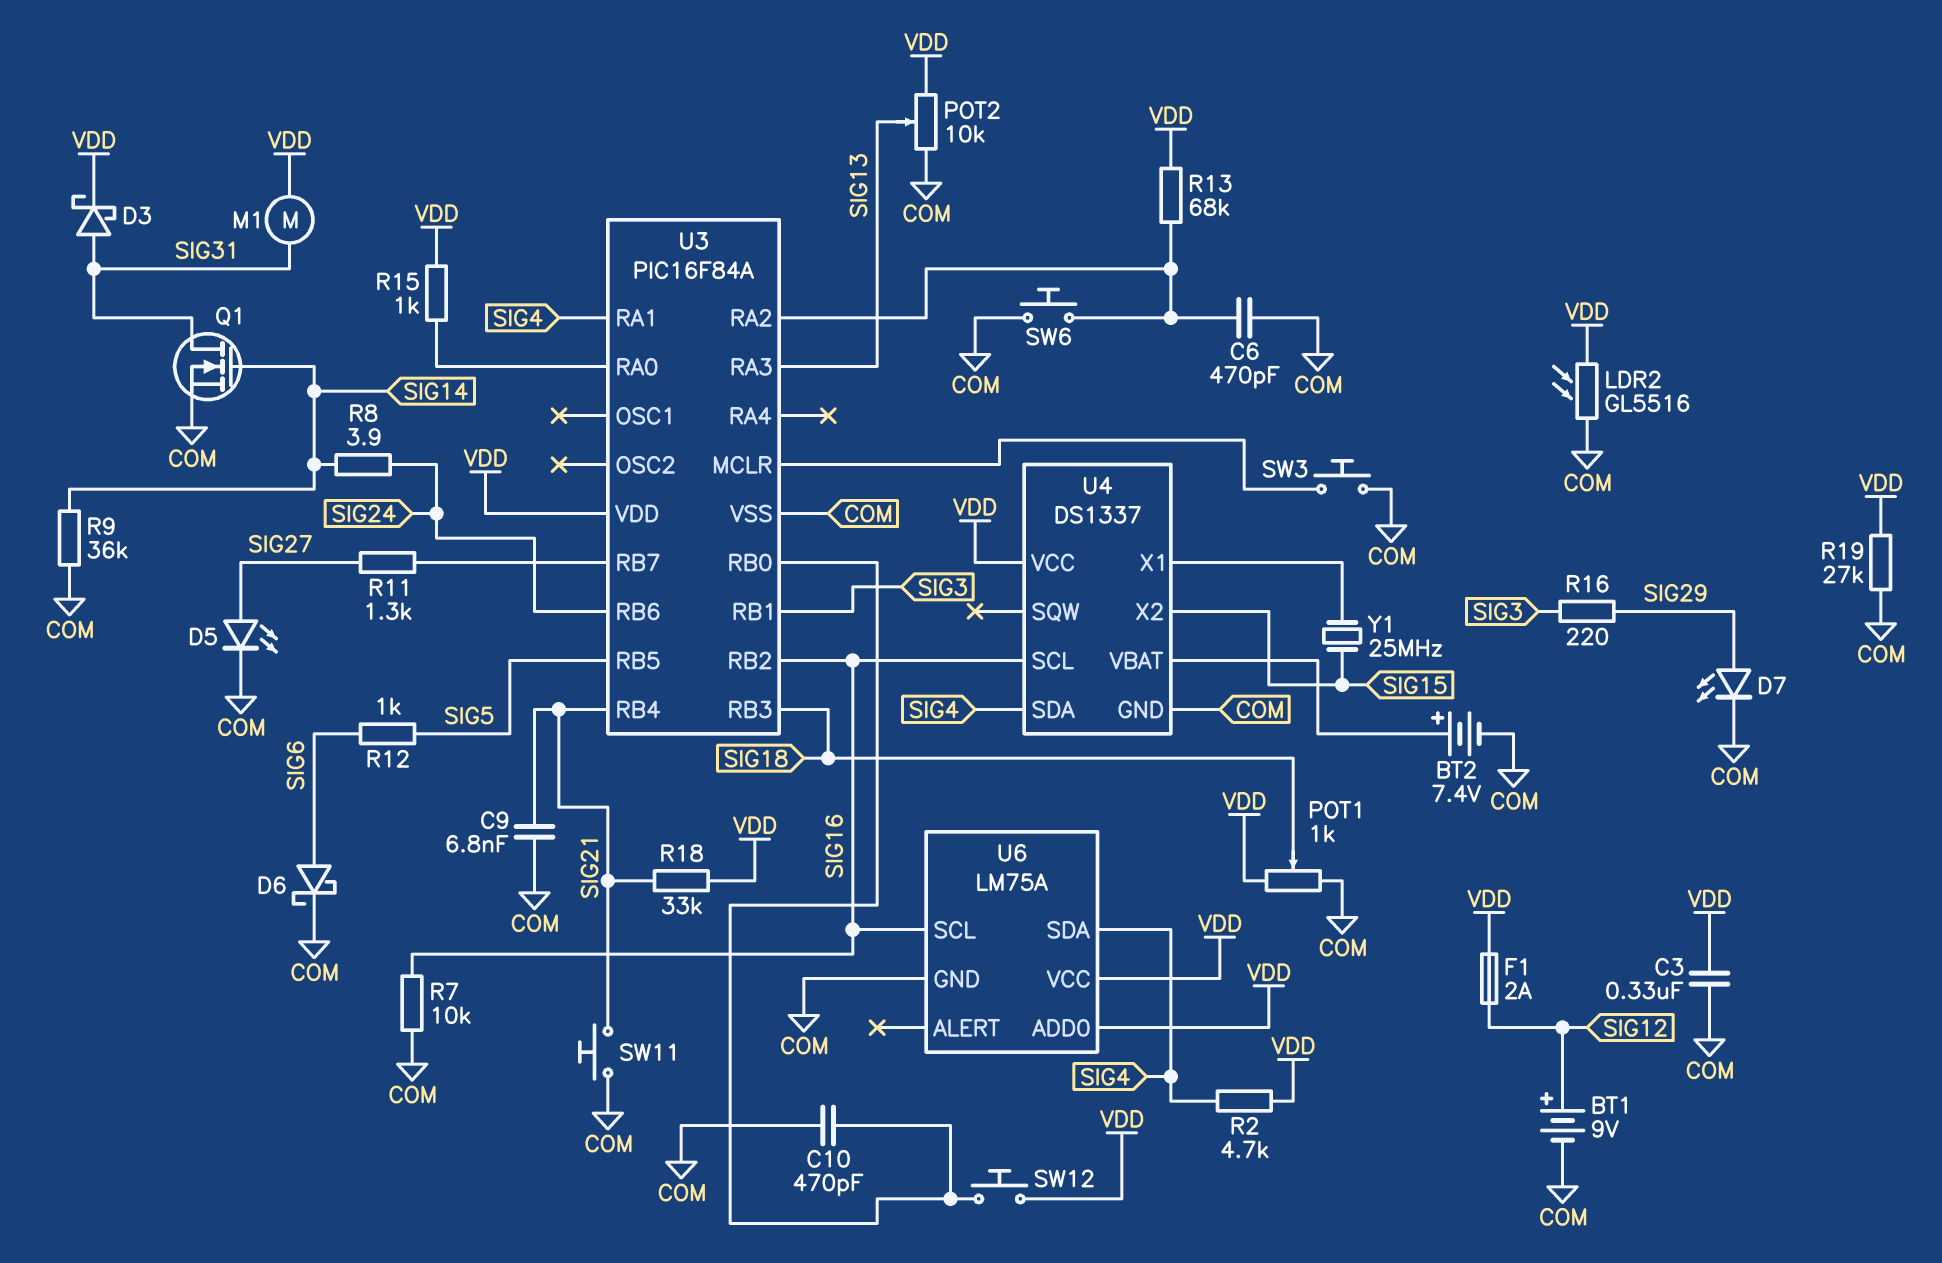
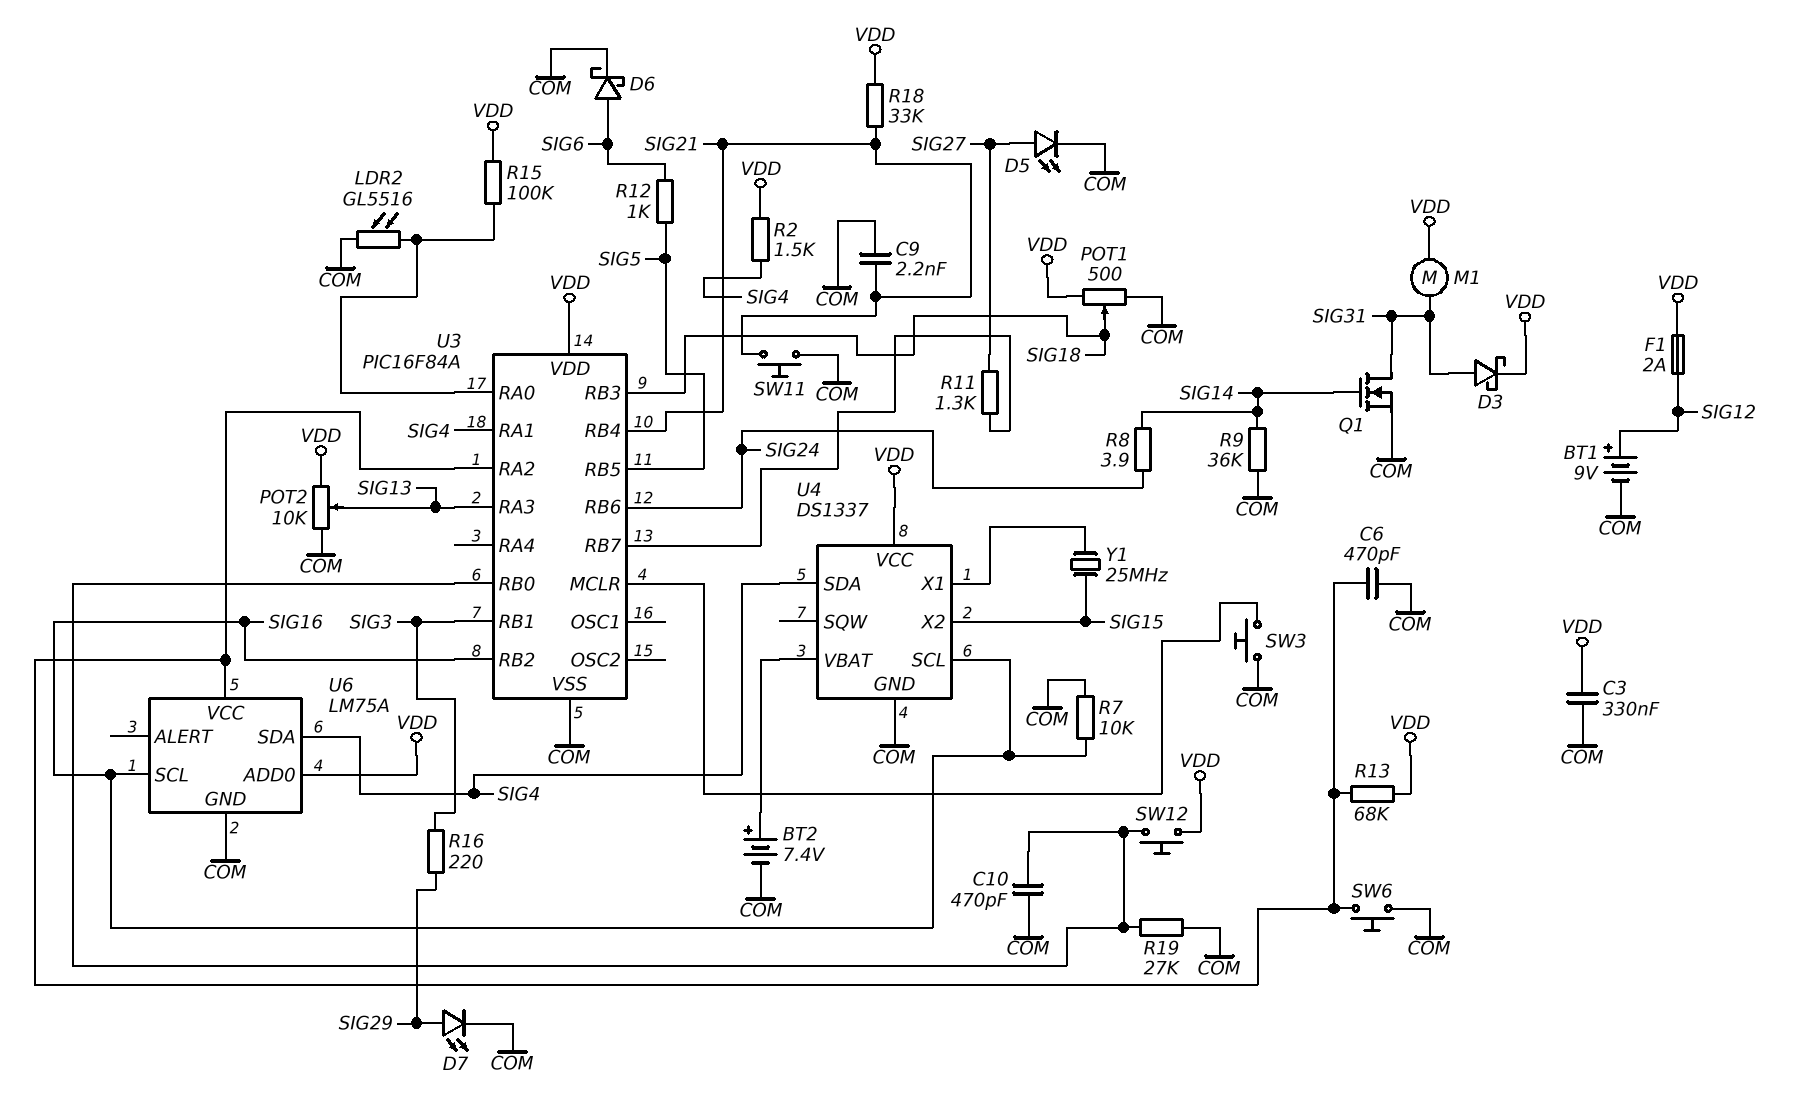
C9: 6.8nF (COM, SIG21) -> 2.2nF (COM, SIG21)
LDR2: GL5516 (COM, VDD) -> GL5516 (COM, U3/RA0)
POT1: 1k (COM, VDD, wiper SIG18) -> 500 (COM, VDD, wiper SIG18)
R2: 4.7k (SIG4, VDD) -> 1.5k (SIG4, VDD)
R15: 1k (U3/RA0, VDD) -> 100k (U3/RA0, VDD)
R19: 27k (COM, VDD) -> 27k (COM, U3/RB0)
U6 pin VCC: VDD -> U3/RA2

